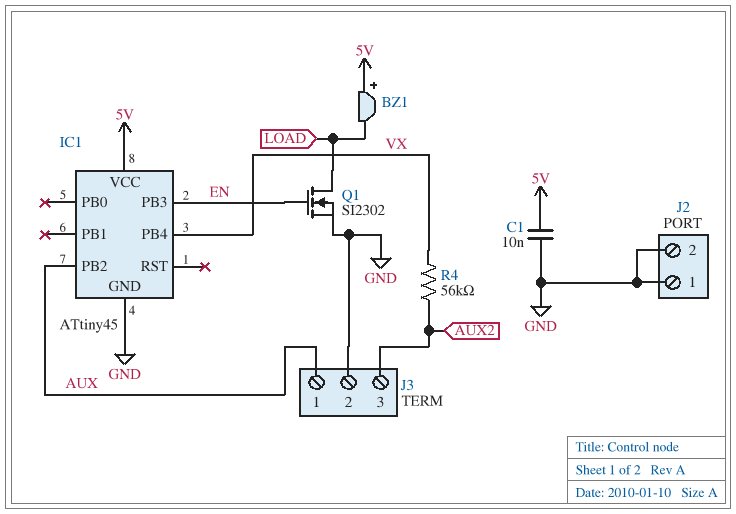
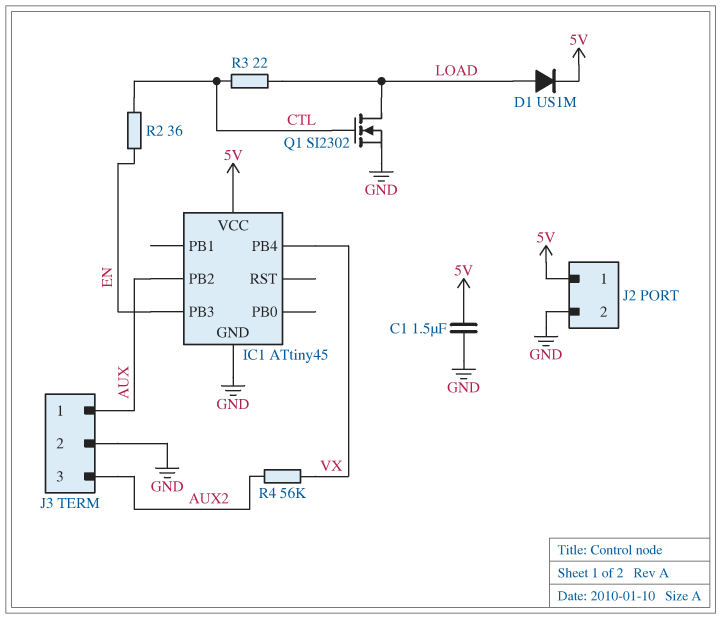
BZ1: buzzer (plus 5V, minus LOAD) -> none
C1: 10nF (5V, GND) -> 1.5uF (5V, GND)
D1: none -> diode US1M (A LOAD, K 5V)
J2 pin 1: GND -> 5V
Q1: NMOS SI2302 (G EN, D LOAD, S GND) -> NMOS SI2302 (G CTL, D LOAD, S GND)
R2: none -> 36 (CTL, EN)
R3: none -> 22 (CTL, LOAD)

